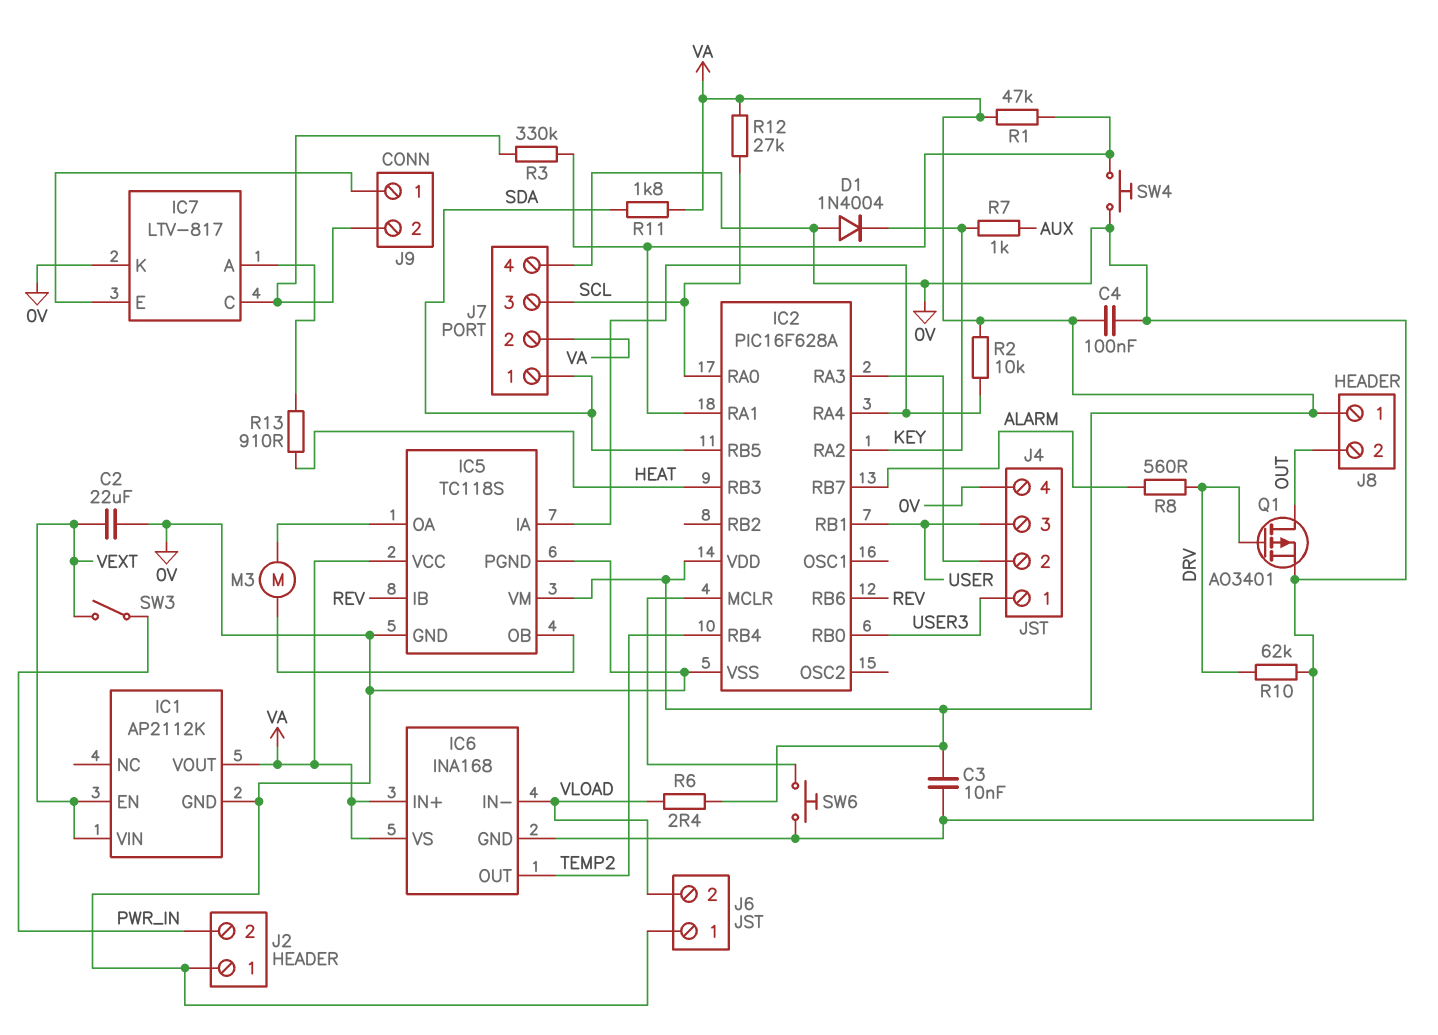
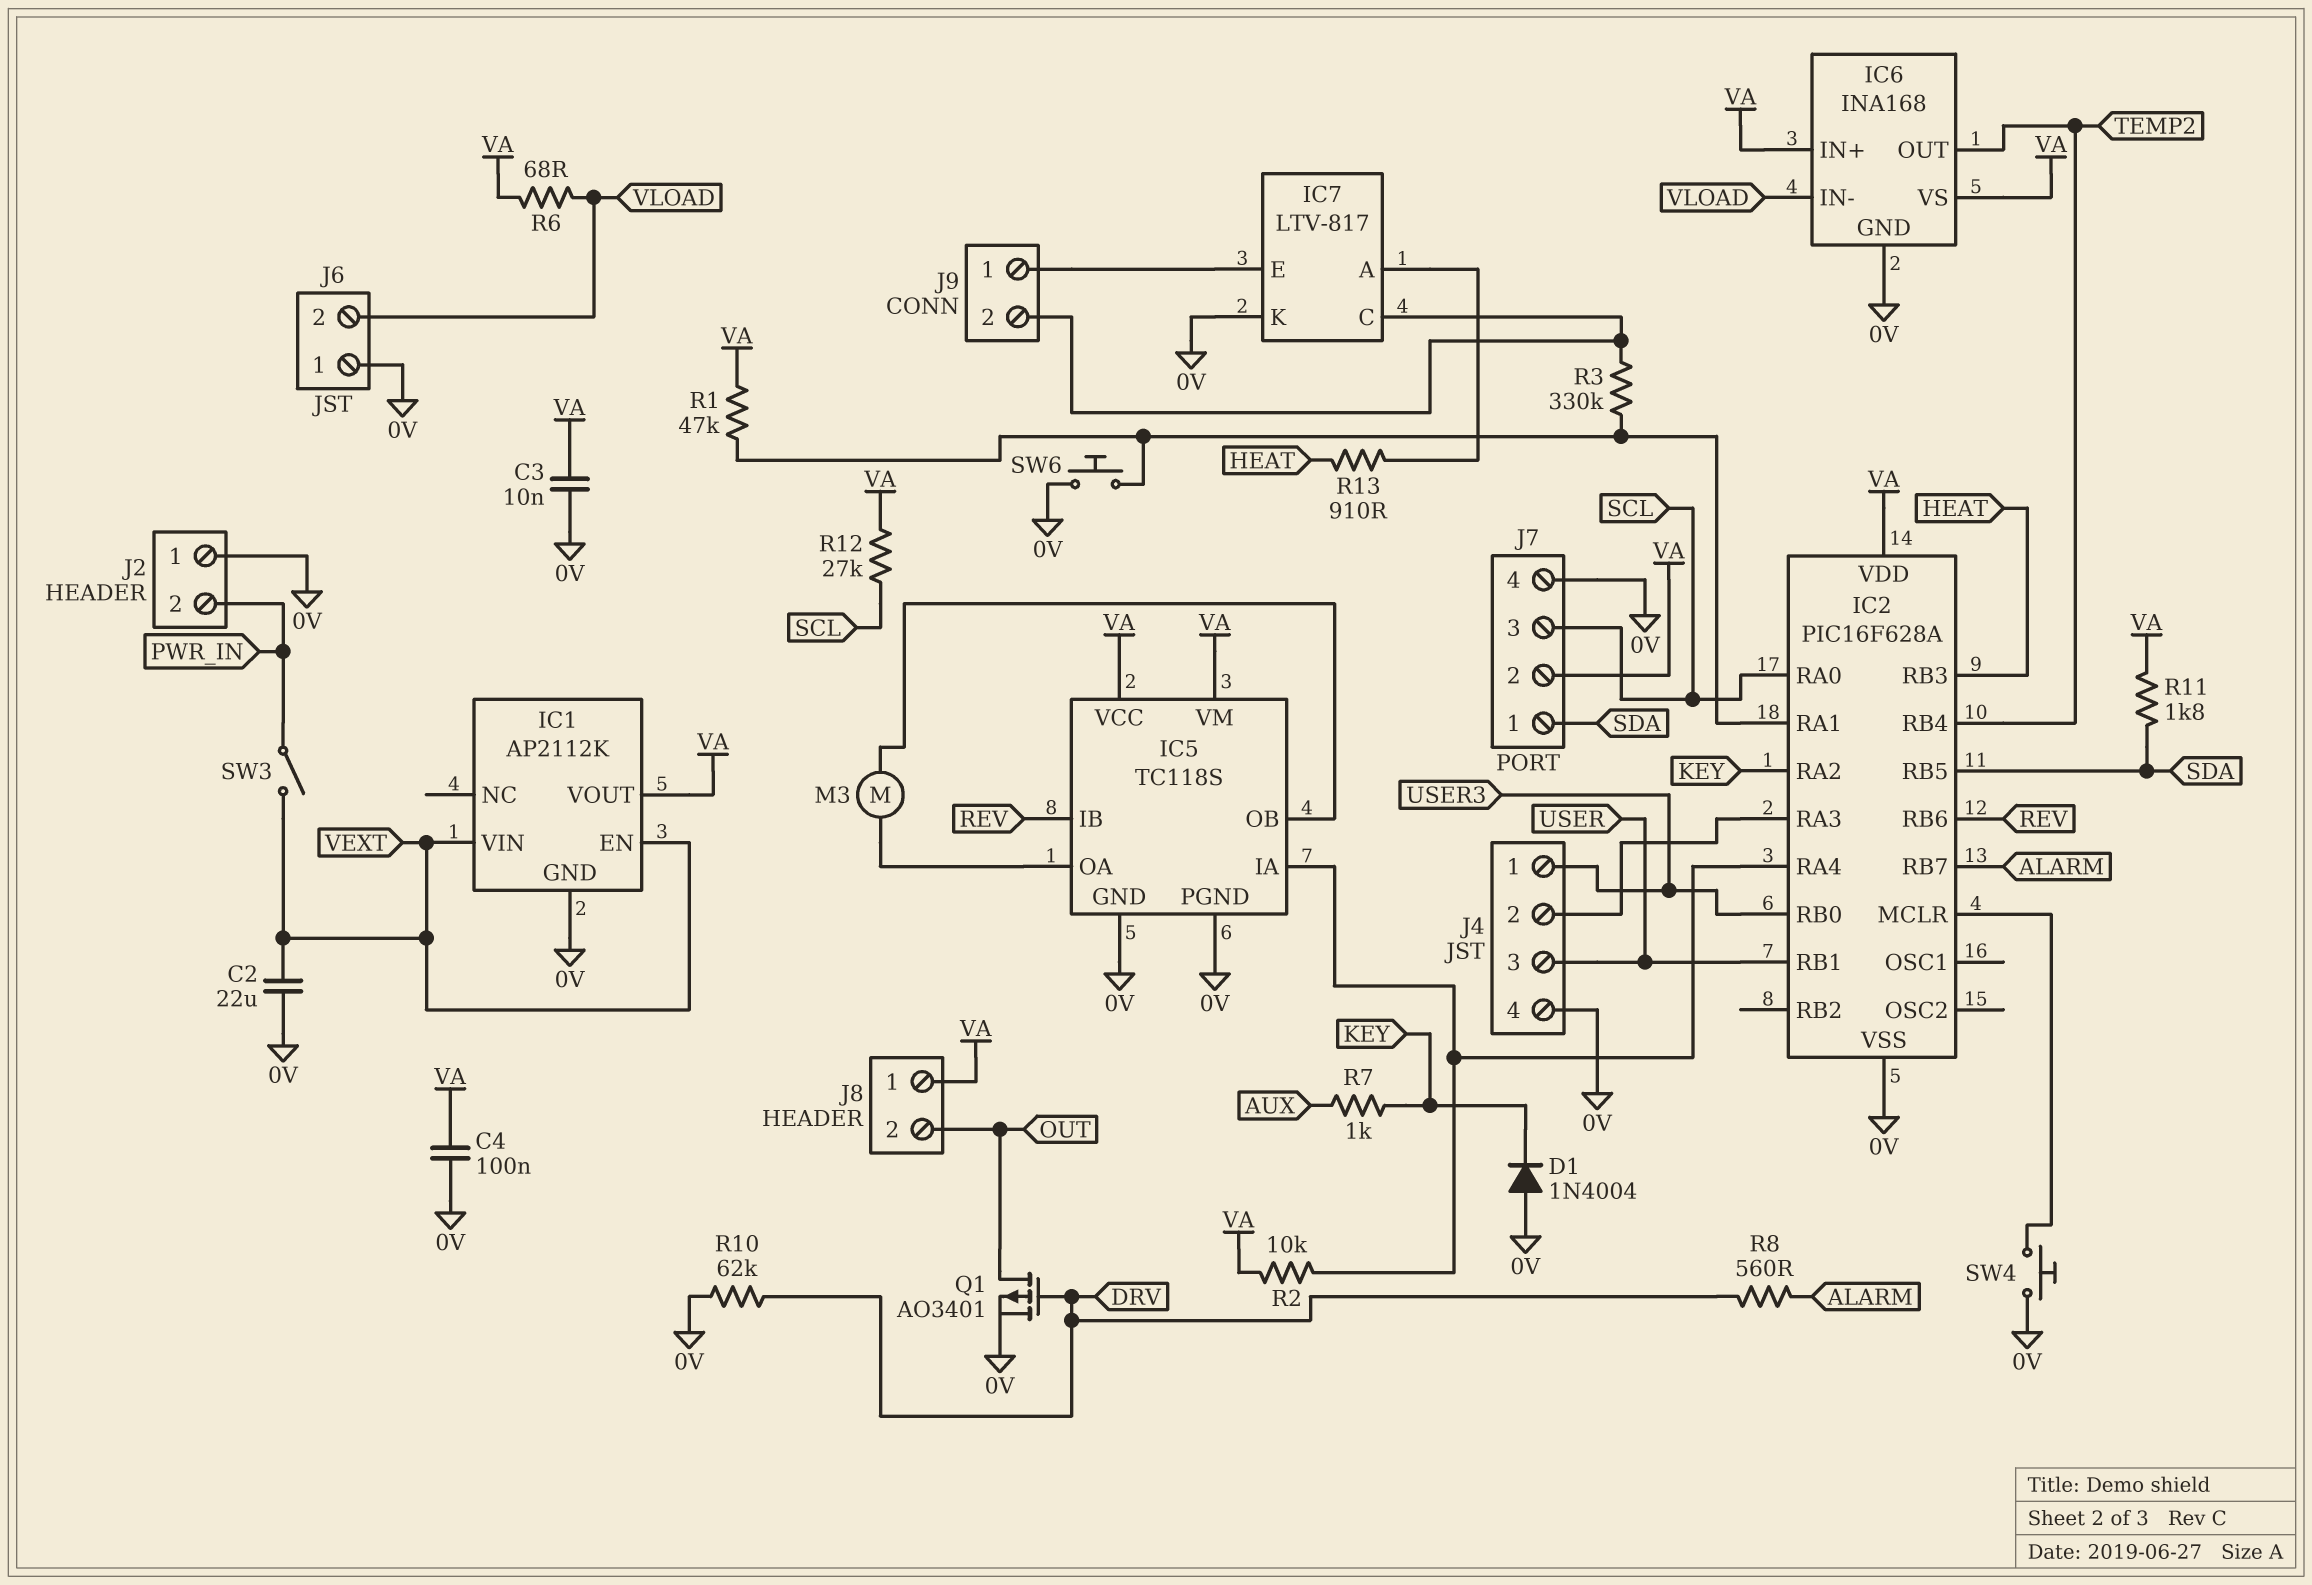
R6: 2.4 (VA, VLOAD) -> 68 (VA, VLOAD)
SW4: button (0V, IC2/RA1) -> button (0V, IC2/MCLR)
SW6: button (0V, IC2/MCLR) -> button (0V, IC2/RA1)

